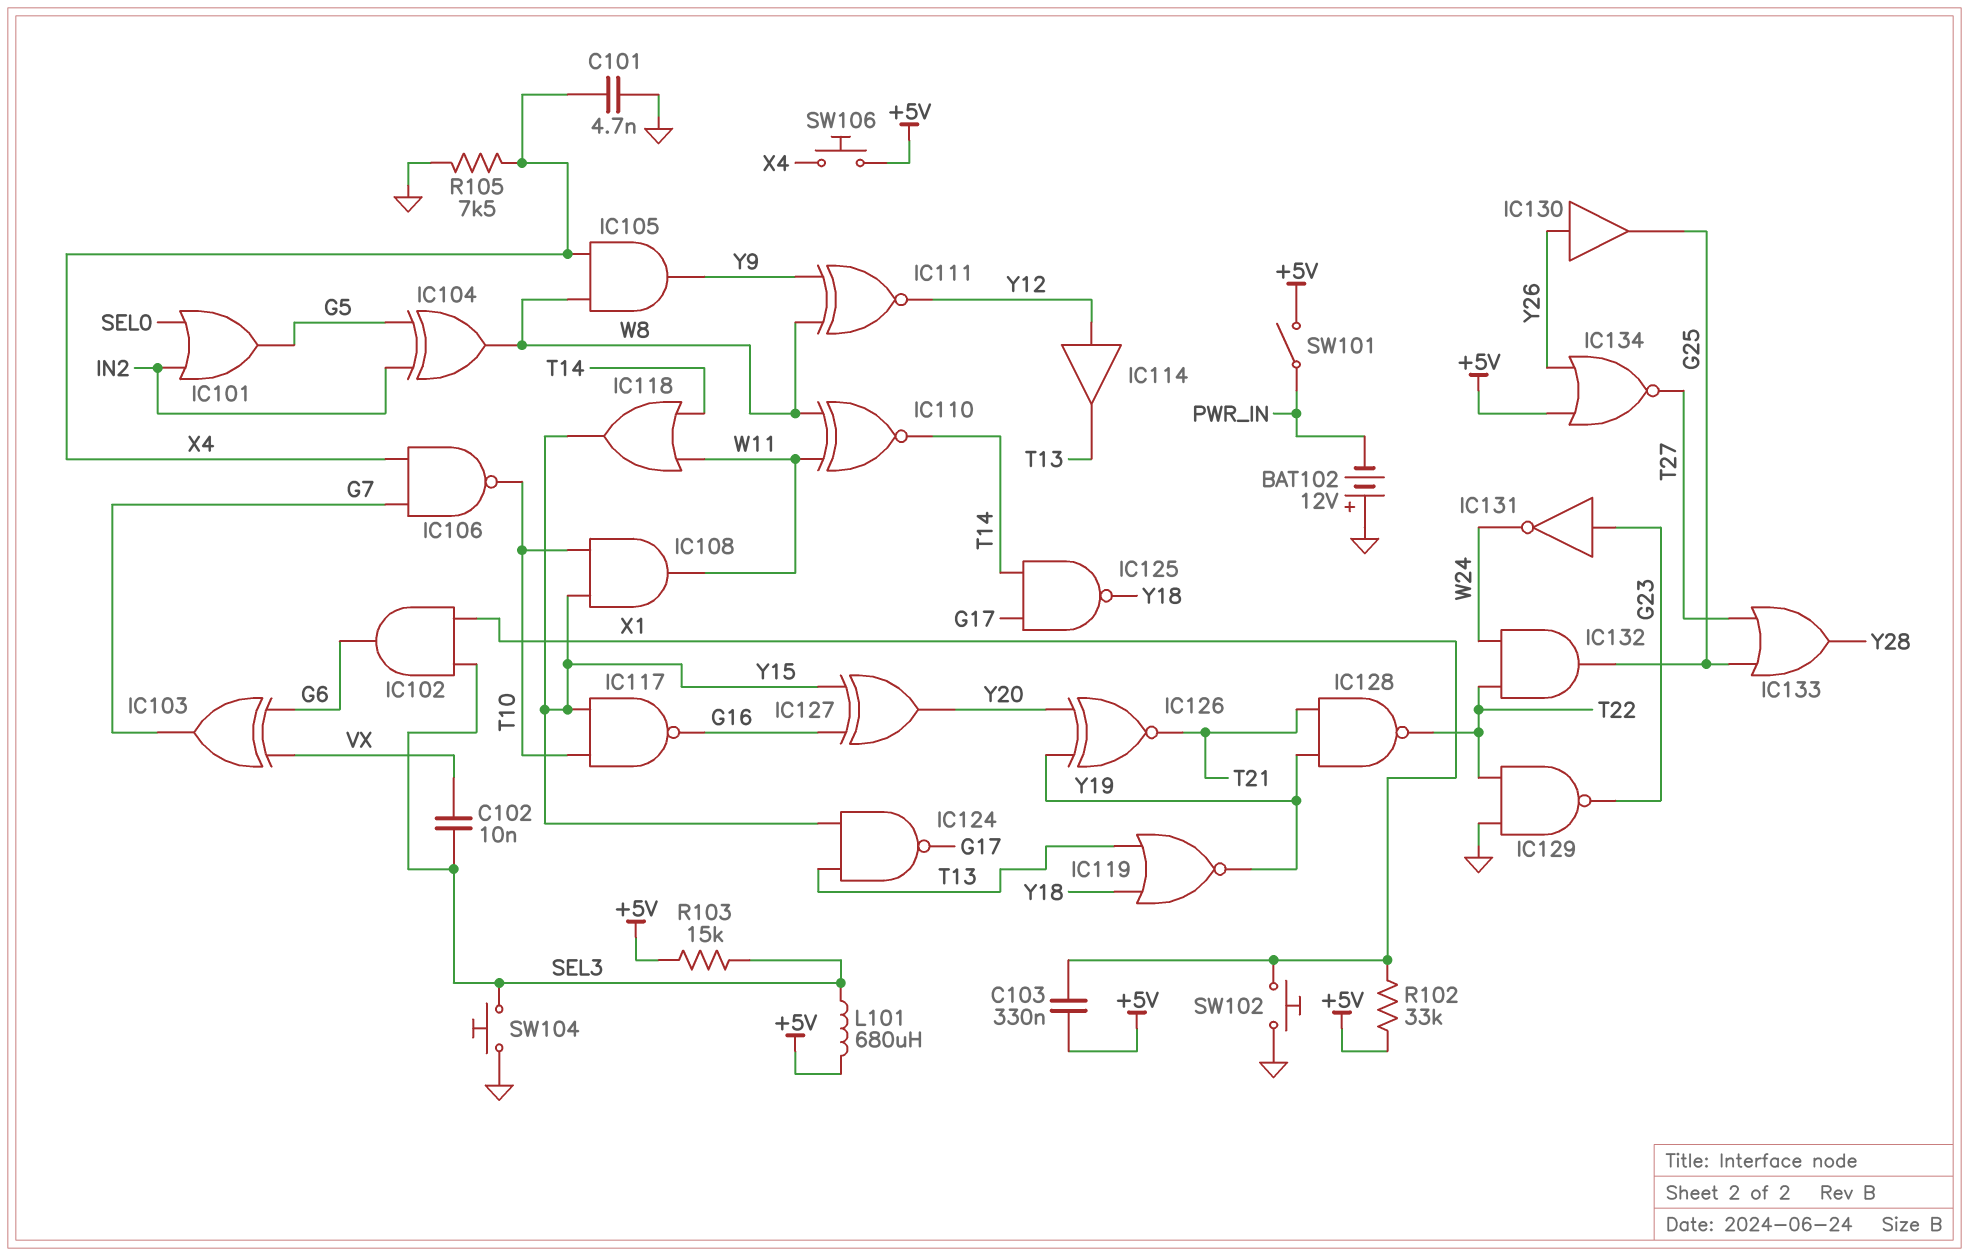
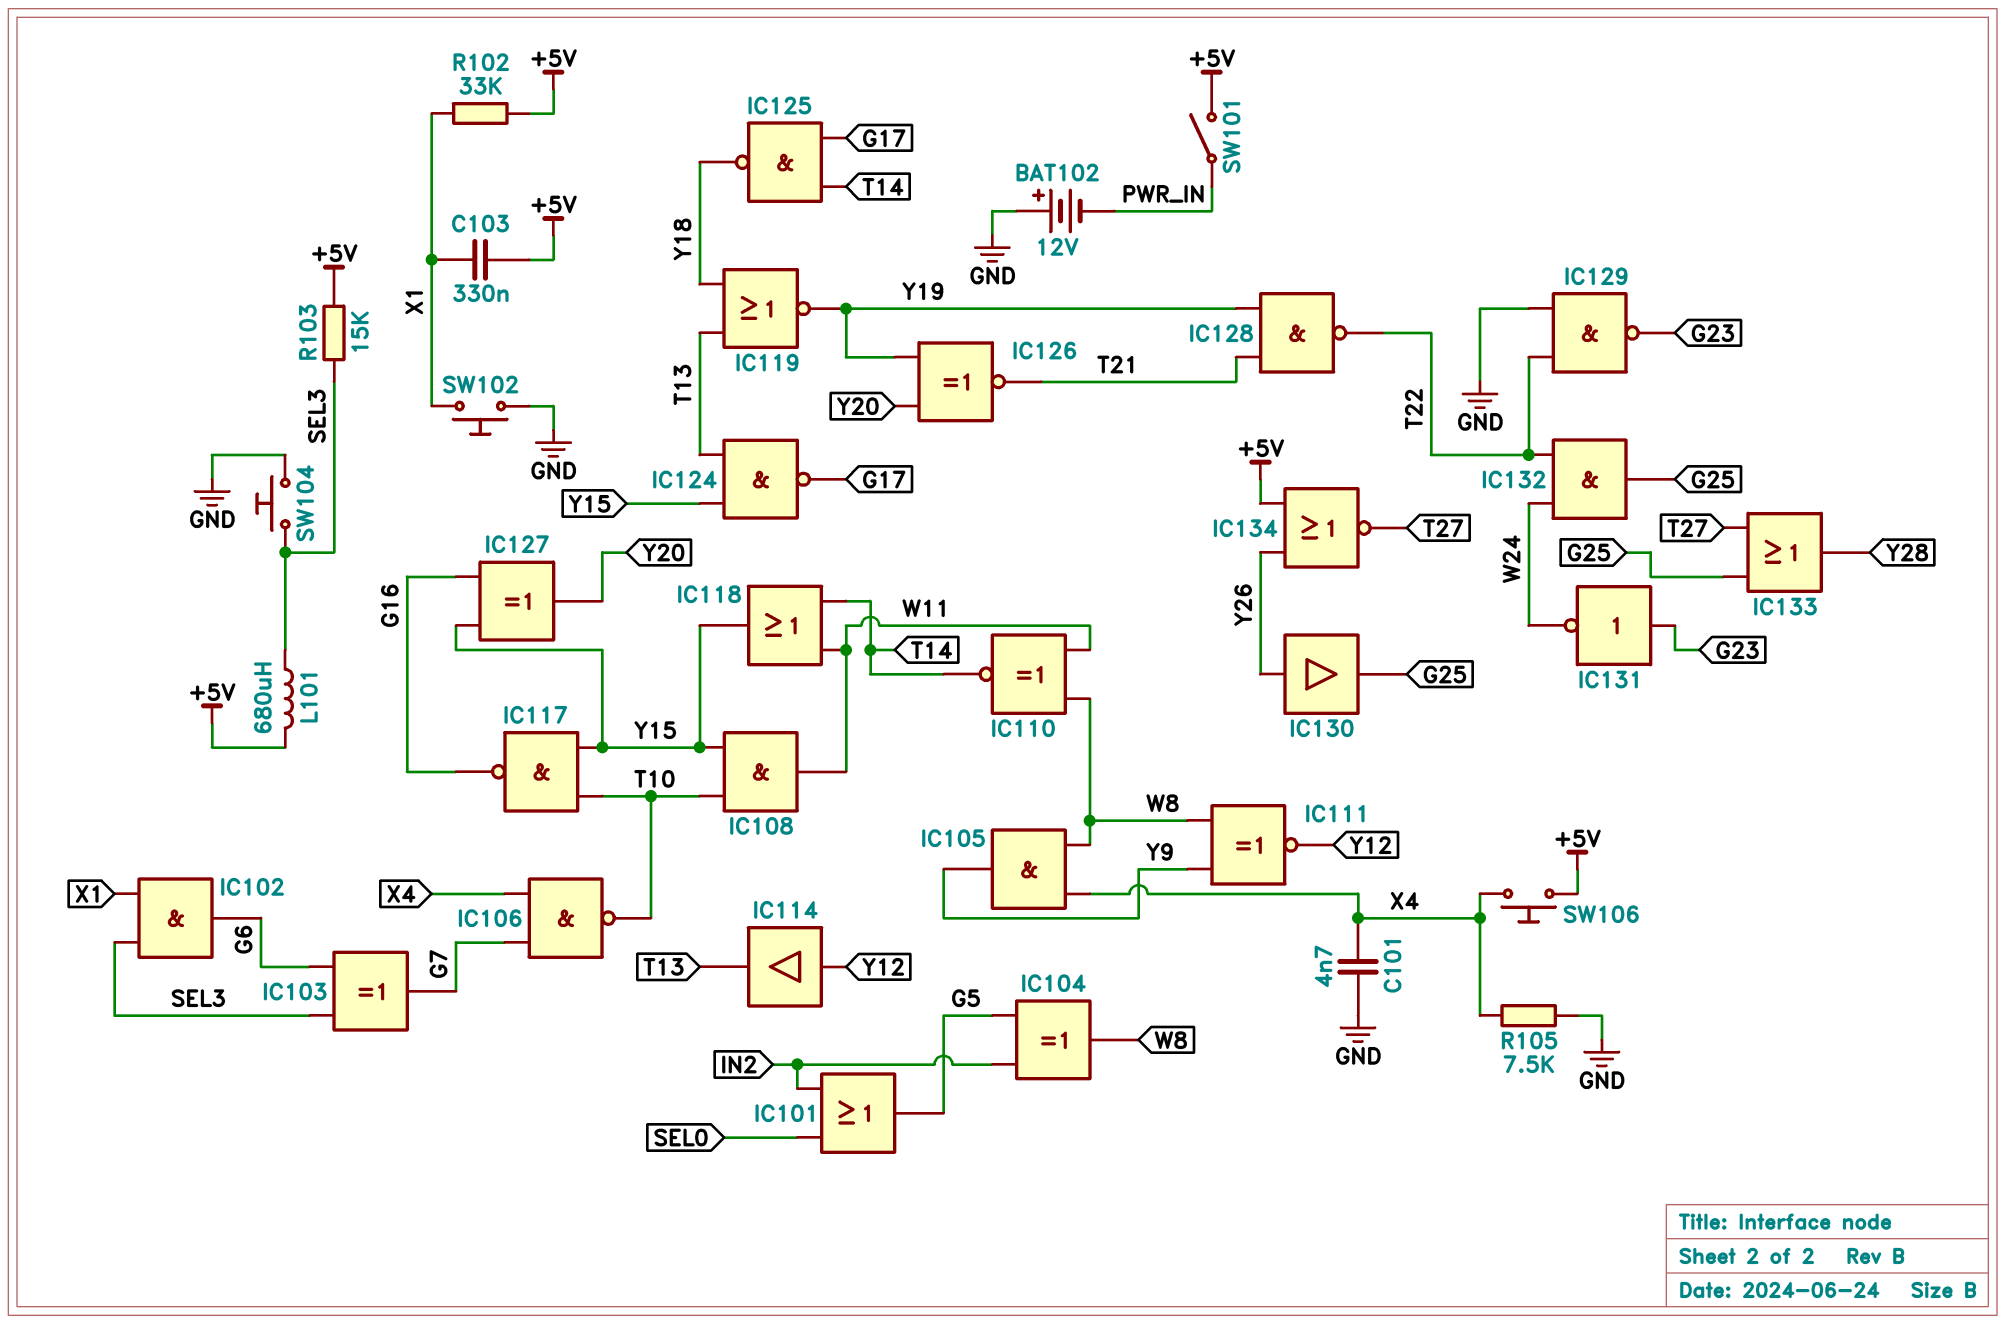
C102: 10nF (SEL3, VX) -> none
IC103: XOR (in G6, in VX, out G7) -> XOR (in G6, in SEL3, out G7)

